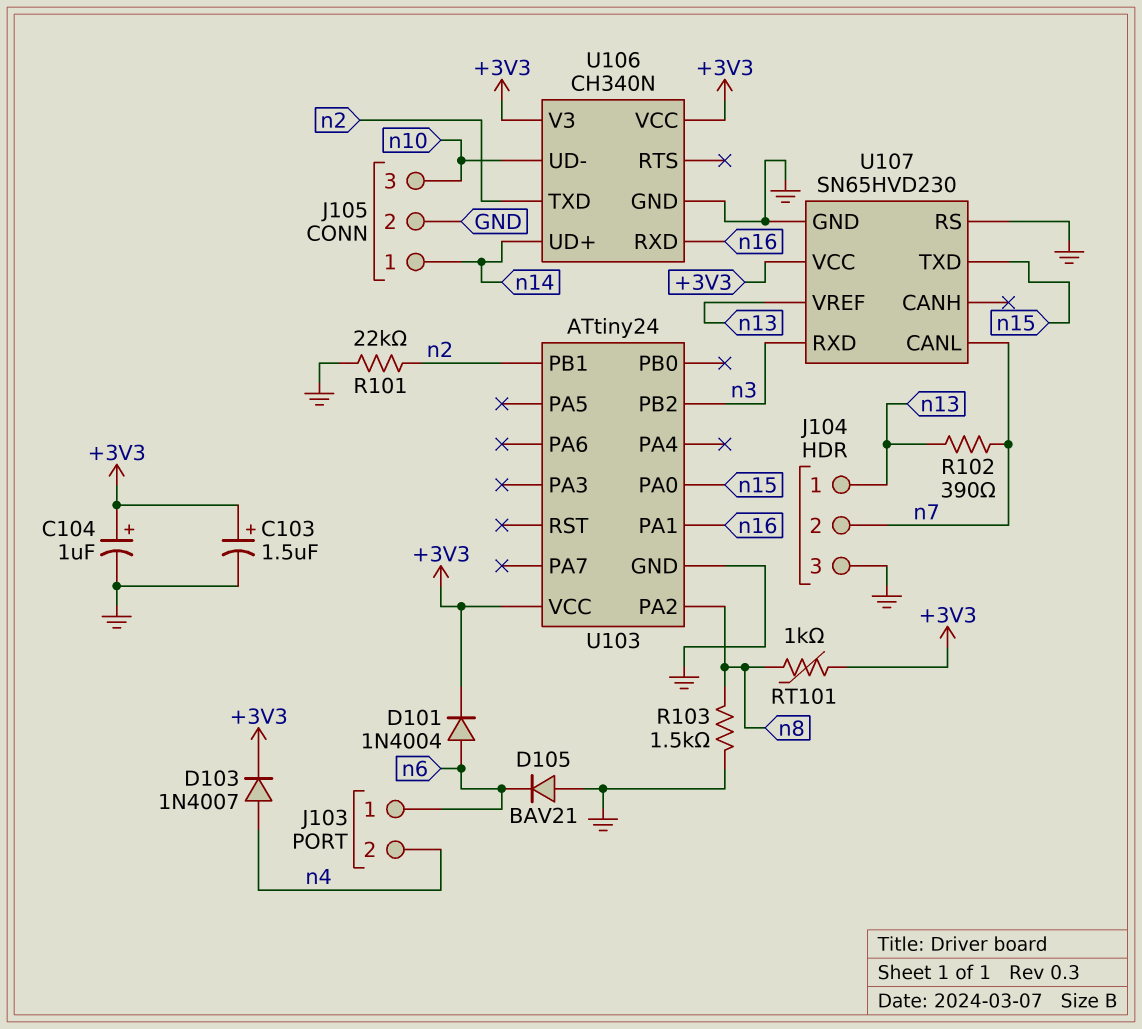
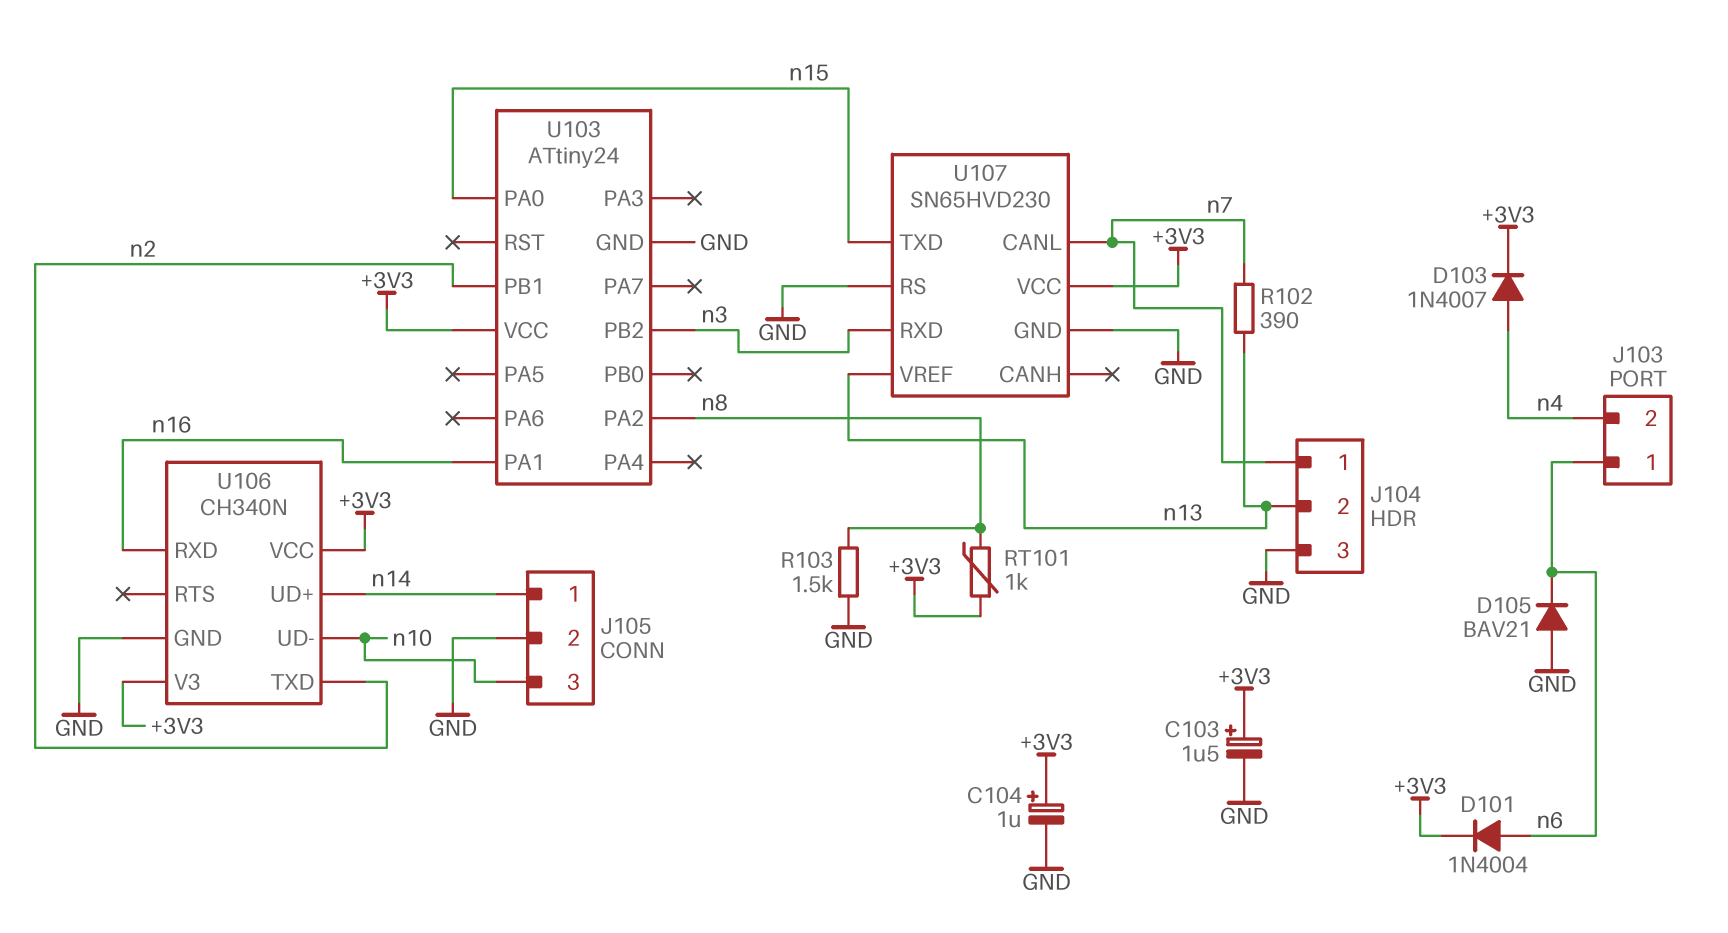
J104 pin 1: n13 -> n7
J104 pin 2: n7 -> n13
R101: 22k (GND, n2) -> none

